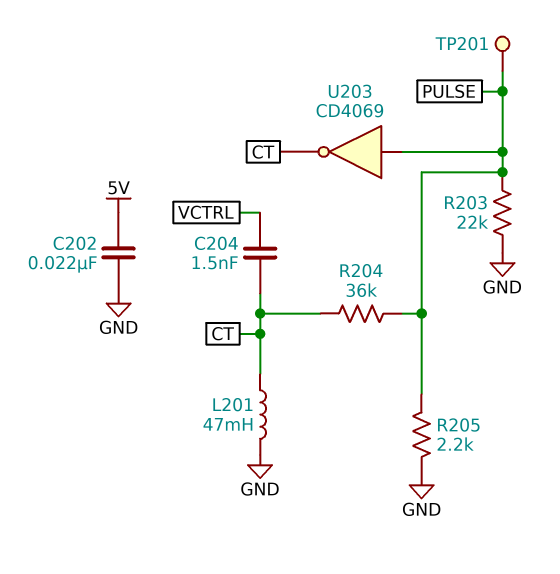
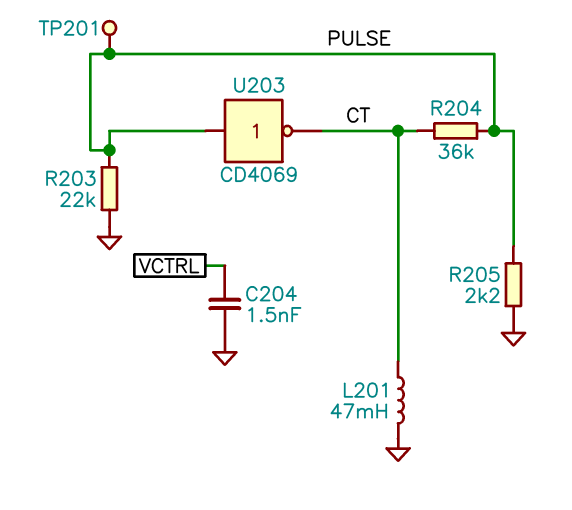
C202: 22nF (5V, GND) -> none
C204: 1.5nF (CT, VCTRL) -> 1.5nF (GND, VCTRL)

